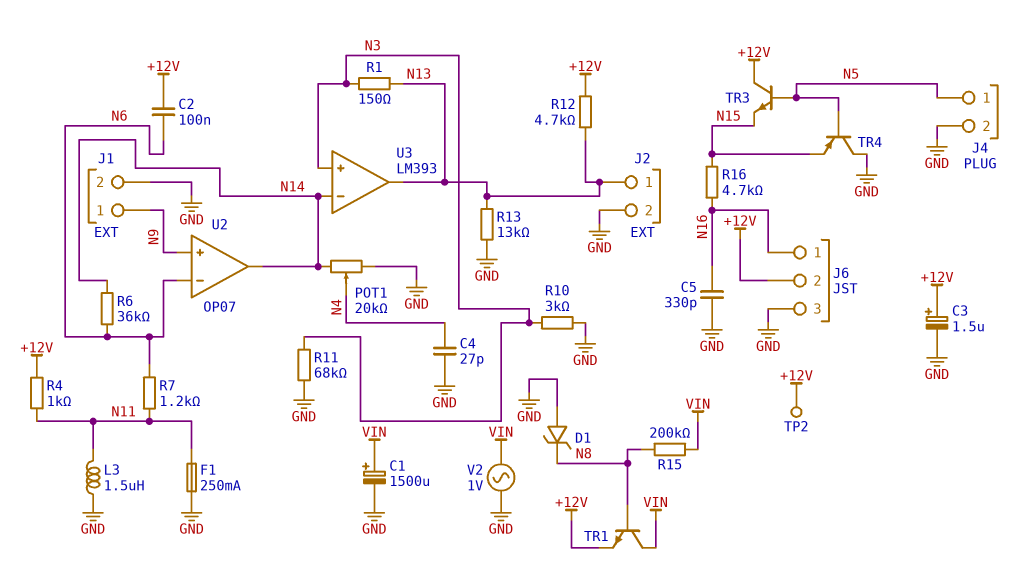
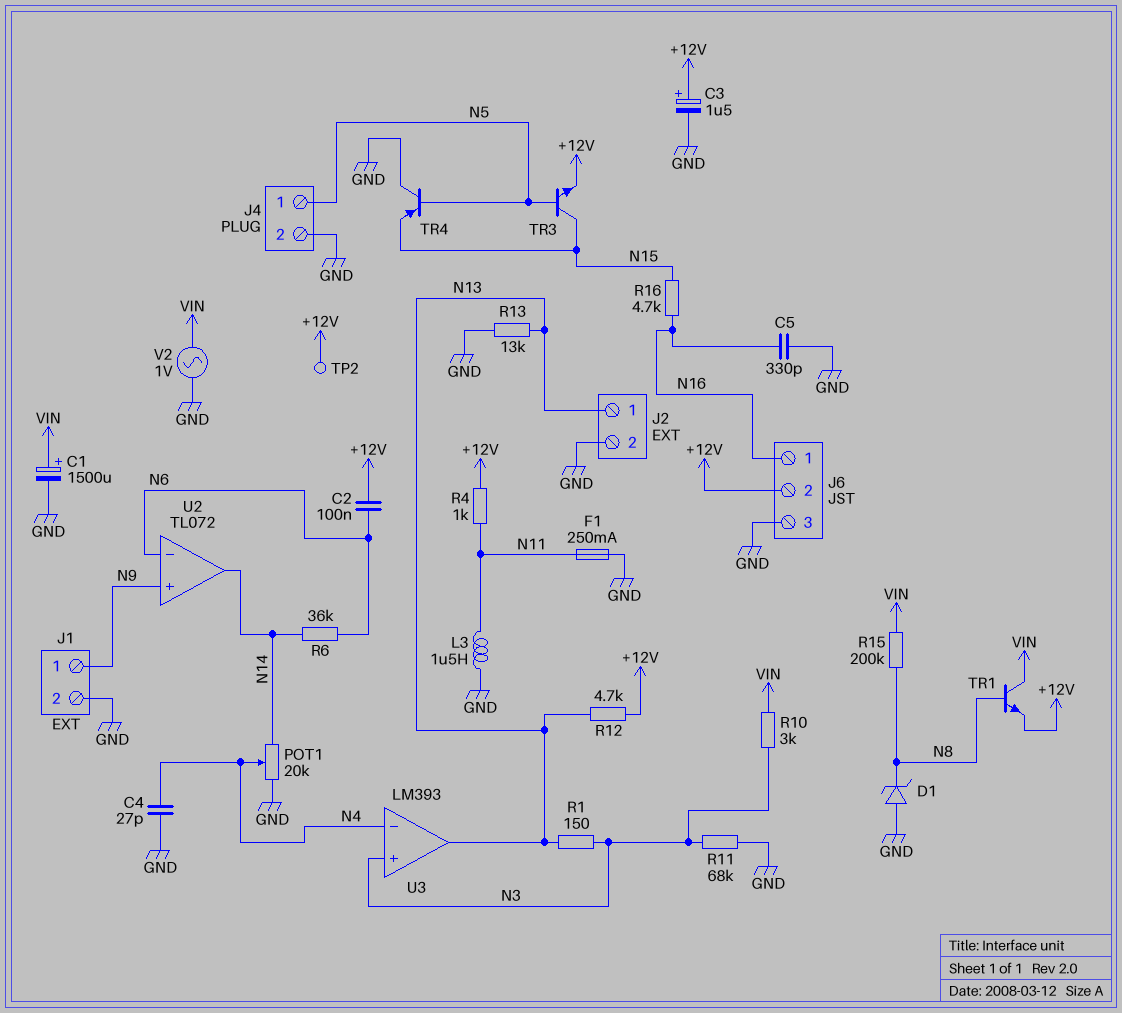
R7: 1.2k (N6, N11) -> none
R10: 3k (GND, N3) -> 3k (N3, VIN)
TR3: NPN (B N5, C +12V, E N15) -> NPN (B N5, C N15, E +12V)
U2: OP07 -> TL072
U3 pin in-: N14 -> N4

